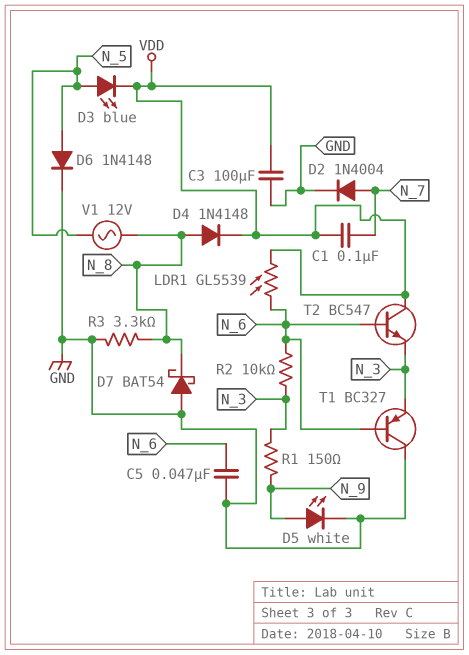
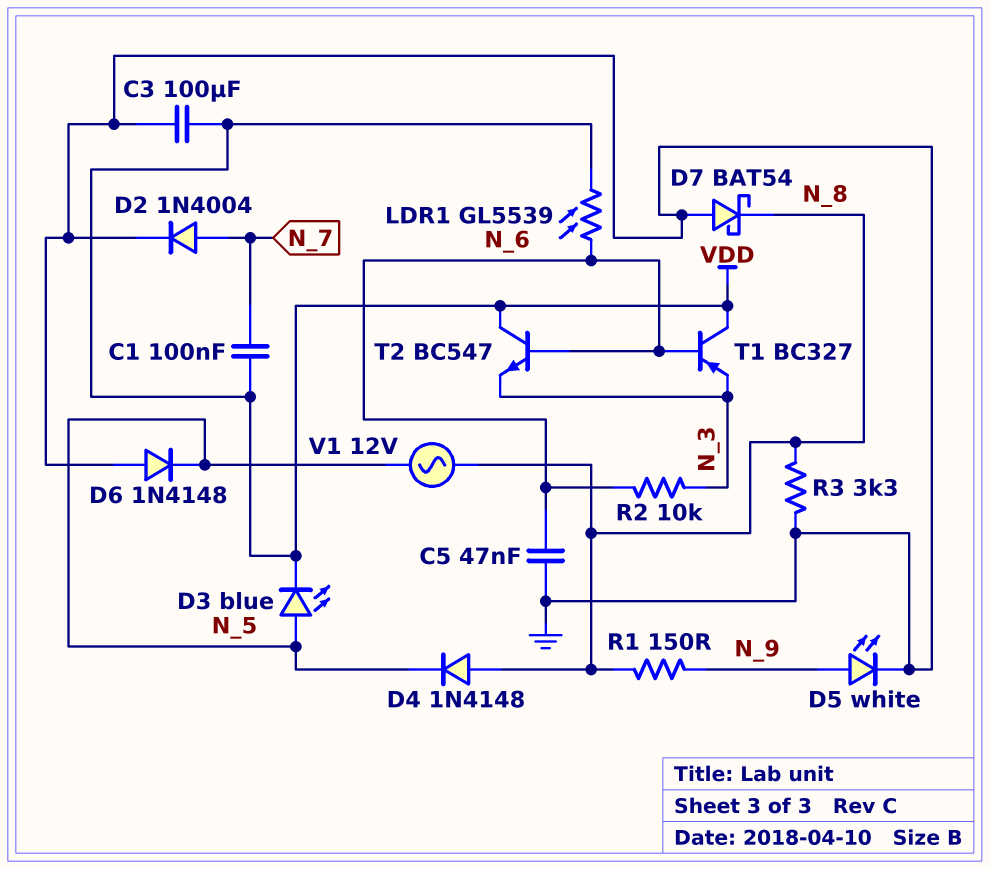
D4: diode 1N4148 (A N_8, K VDD) -> diode 1N4148 (A N_8, K N_5)
D6: diode 1N4148 (A N_5, K GND) -> diode 1N4148 (A GND, K N_5)
R1: 150 (N_3, N_9) -> 150 (N_8, N_9)
T1: PNP BC327 (B N_6, C GND, E N_3) -> PNP BC327 (B N_6, C VDD, E N_3)

